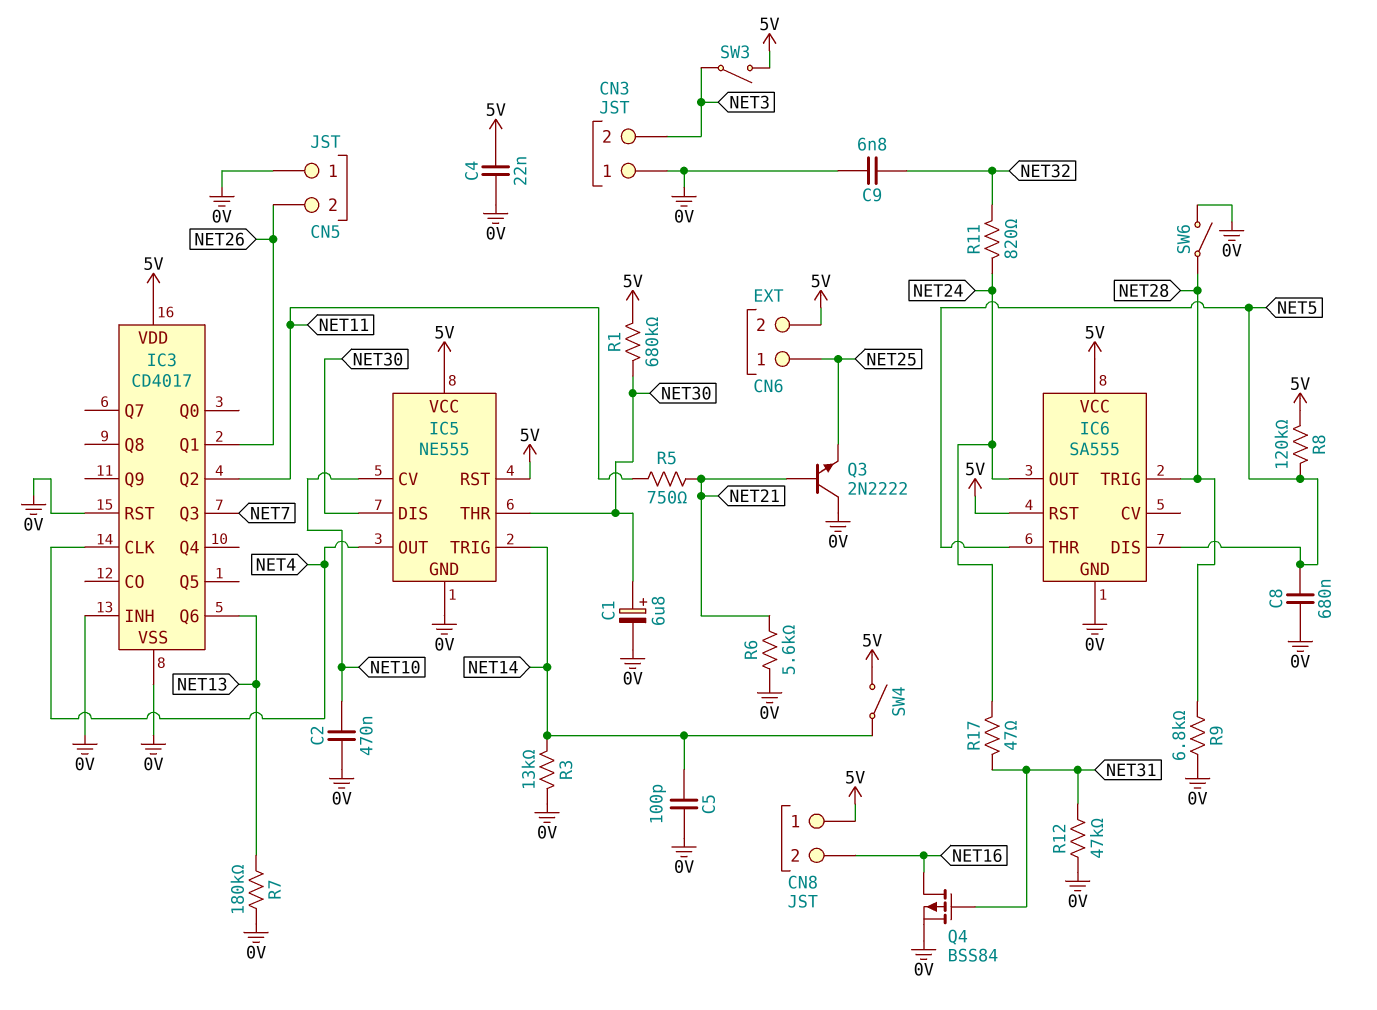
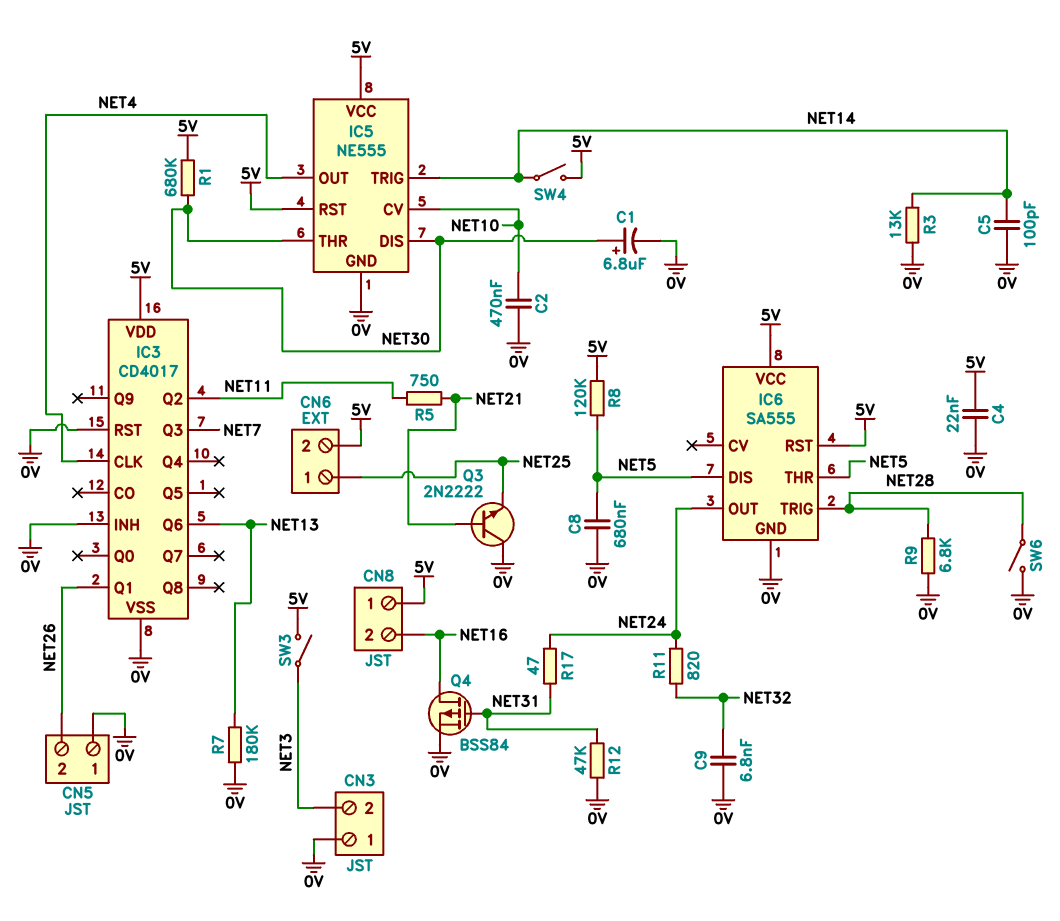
R6: 5.6k (0V, NET21) -> none

